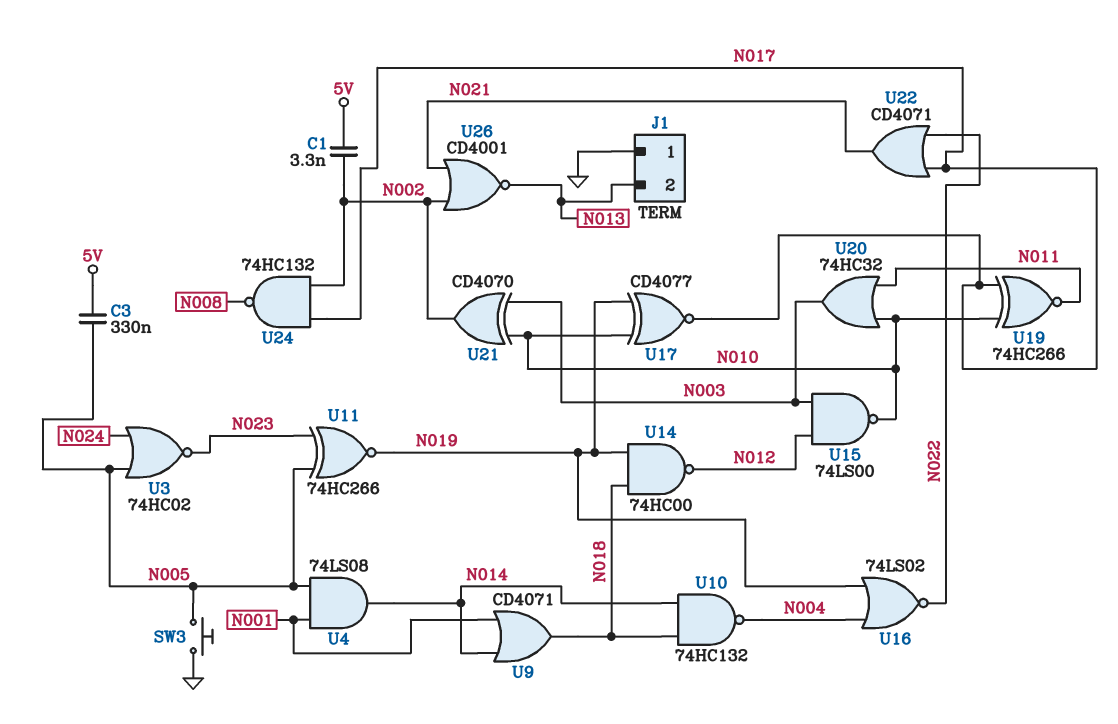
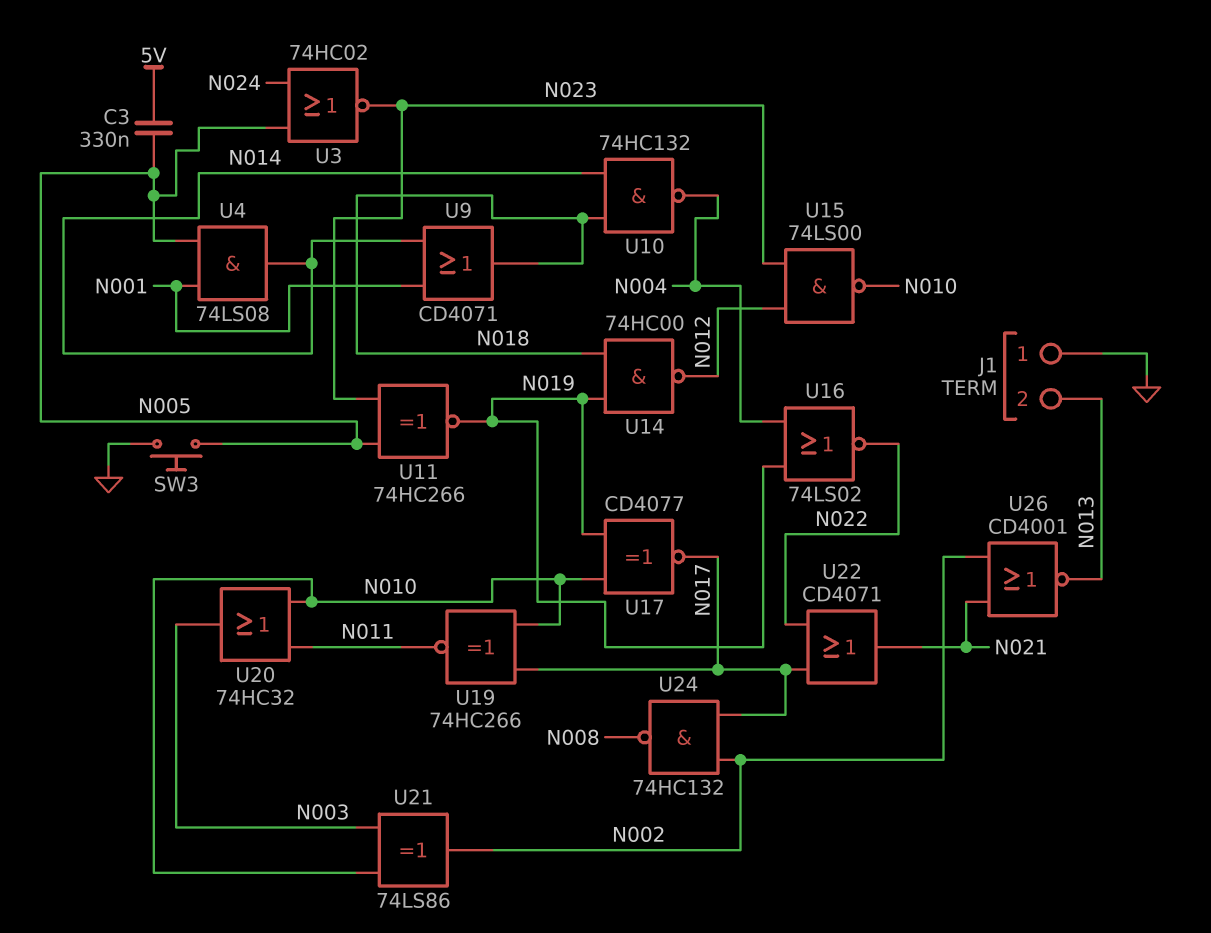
C1: 3.3nF (5V, N002) -> none
U15: NAND 74LS00 (in N003, in N012, out N010) -> NAND 74LS00 (in N012, in N023, out N010)
U21: XOR CD4070 (in N003, in N010, out N002) -> XOR 74LS86 (in N003, in N010, out N002)

